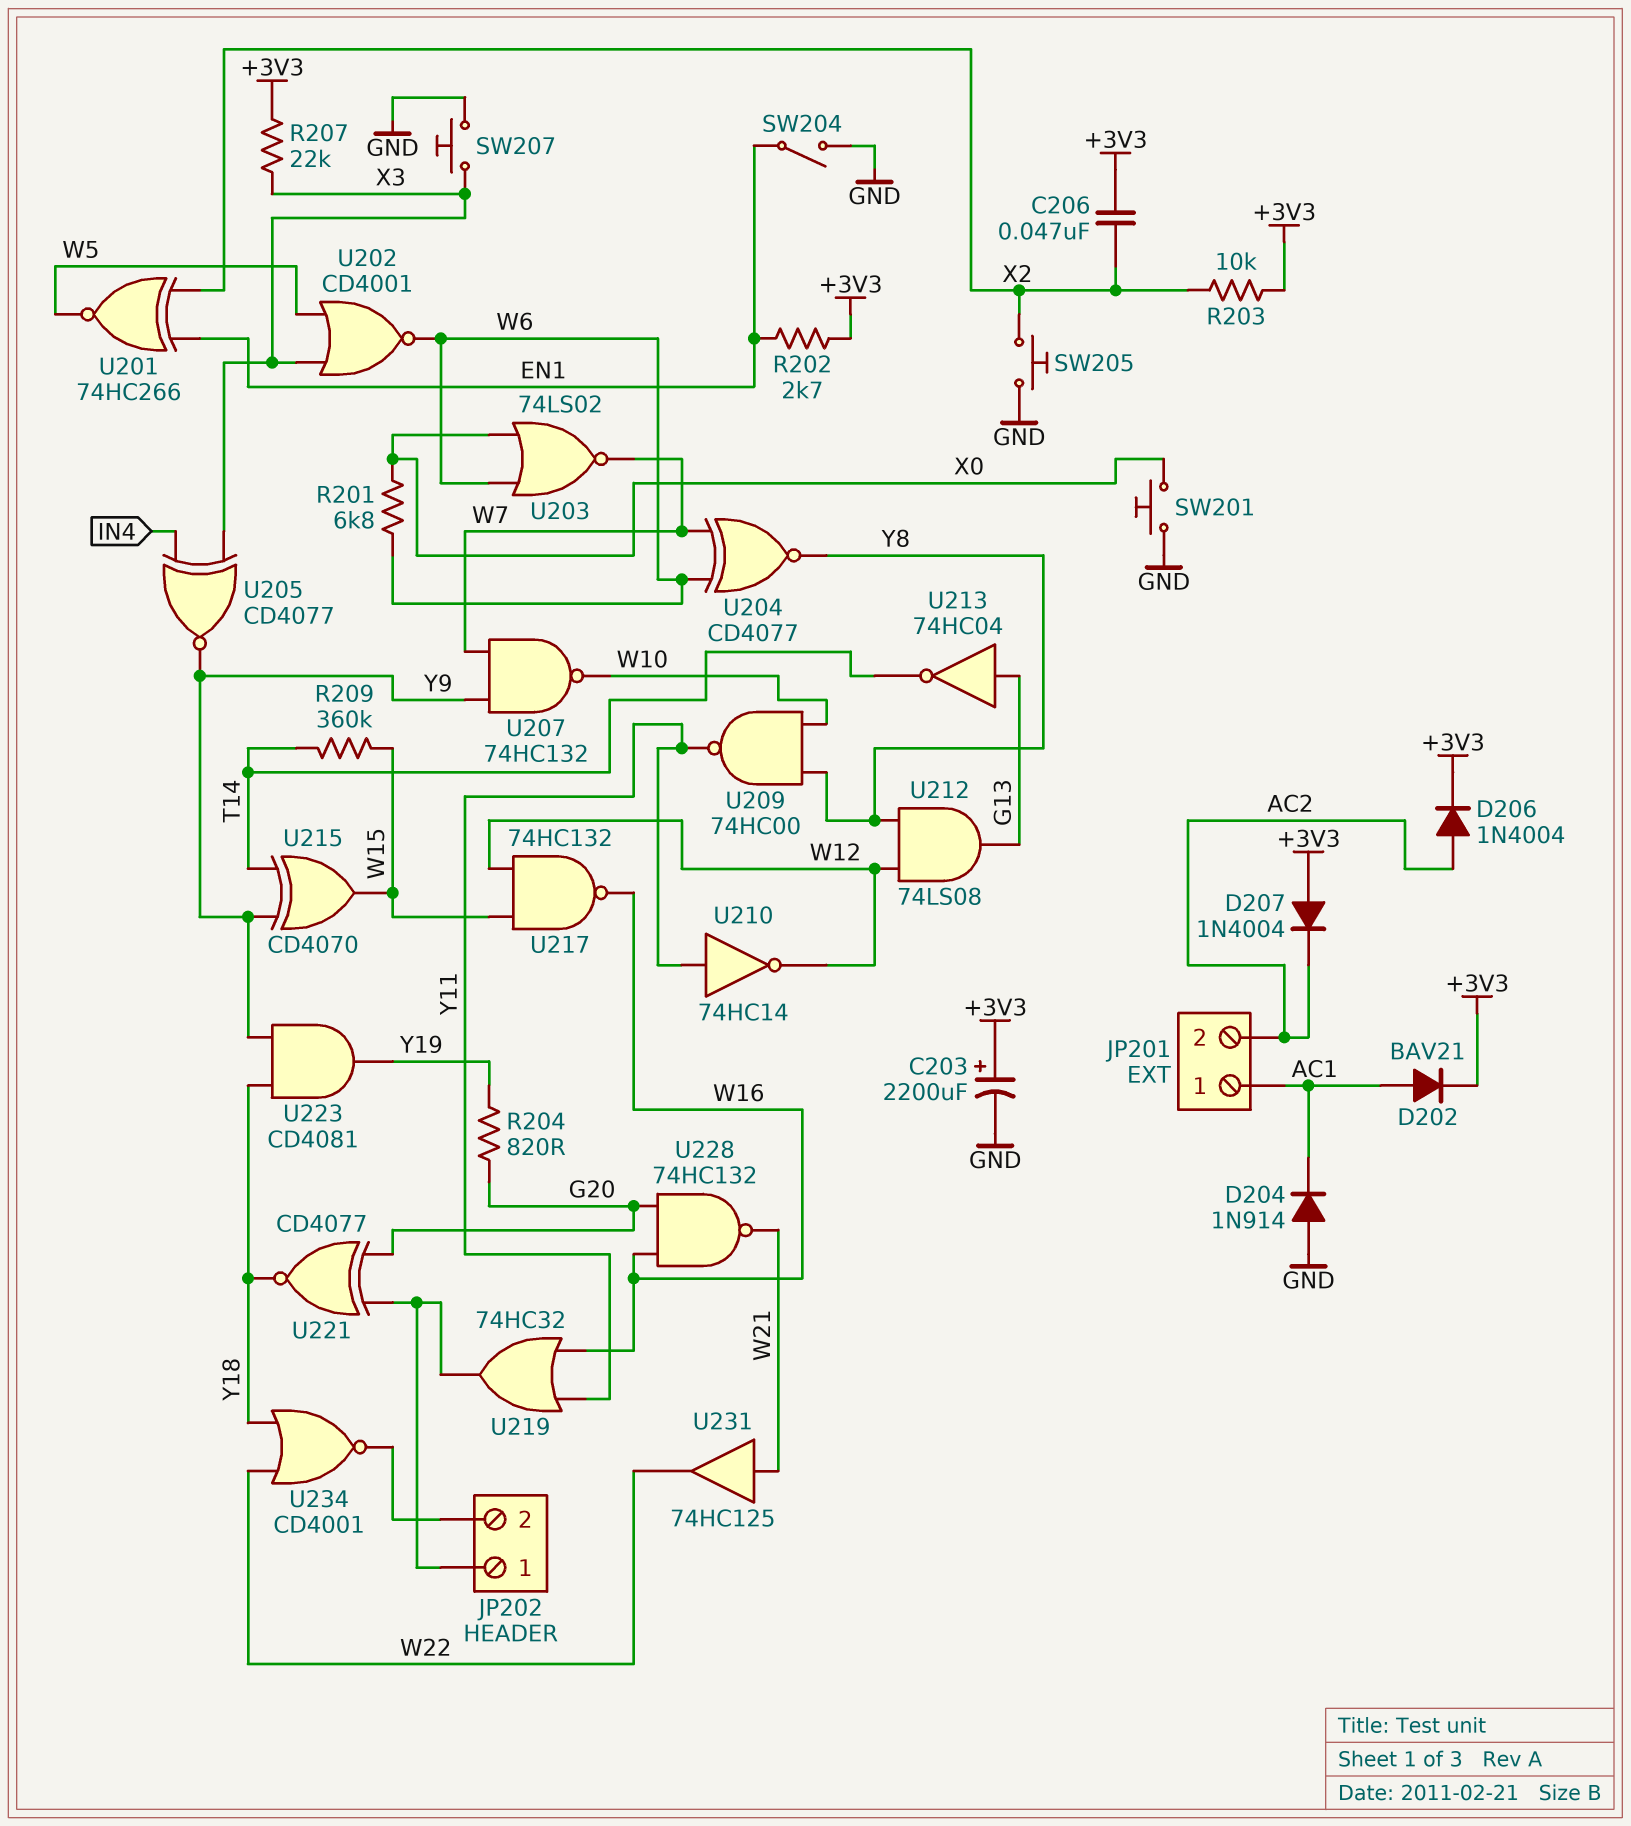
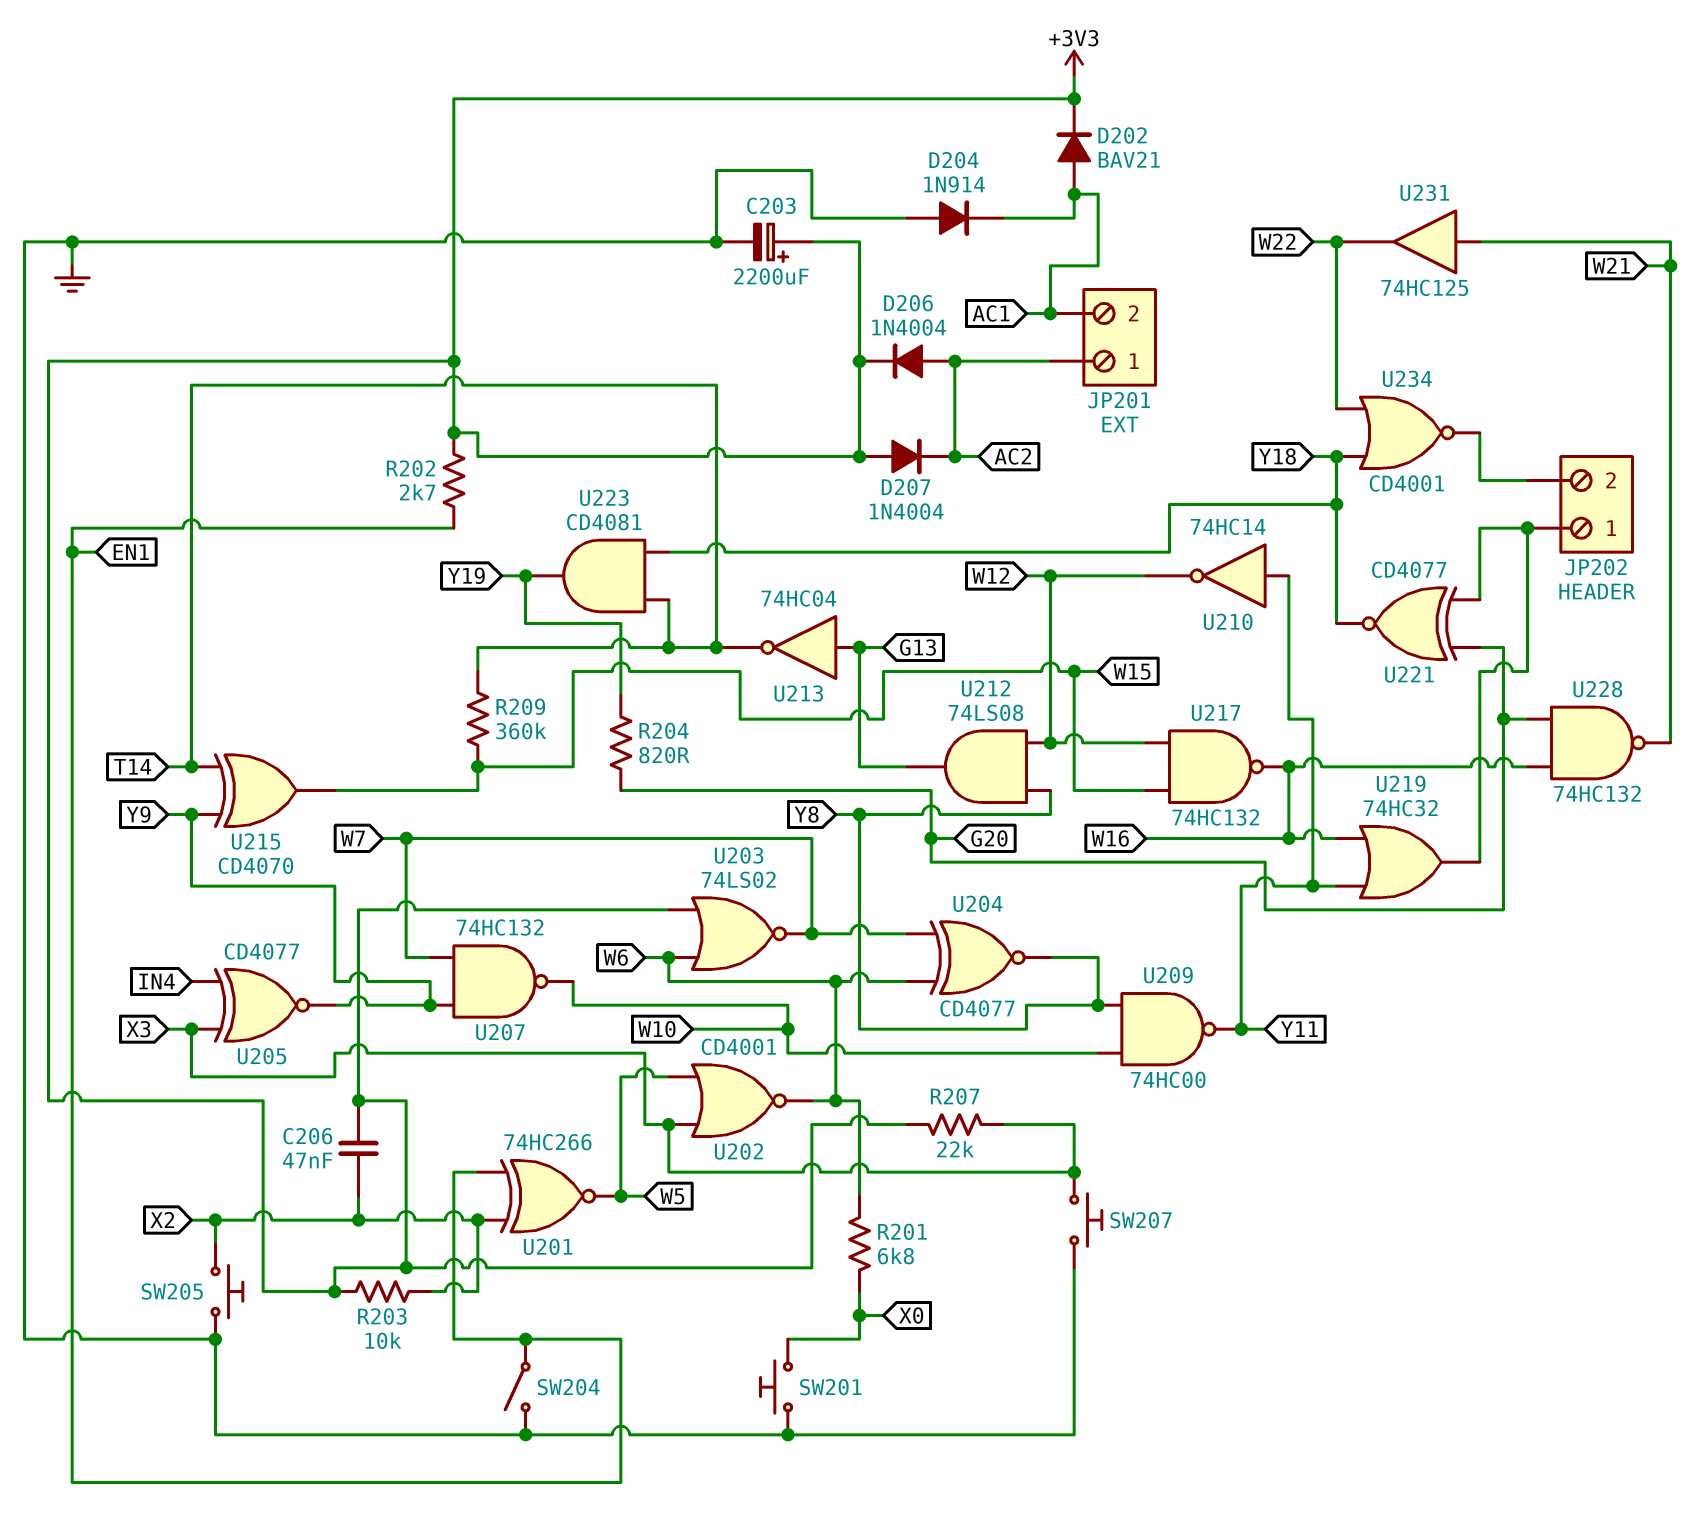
JP201 pin 1: AC1 -> AC2
JP201 pin 2: AC2 -> AC1
U203: NOR 74LS02 (in W6, in X0, out W7) -> NOR 74LS02 (in +3V3, in W6, out W7)
U223: AND CD4081 (in Y9, in Y18, out Y19) -> AND CD4081 (in T14, in Y18, out Y19)

